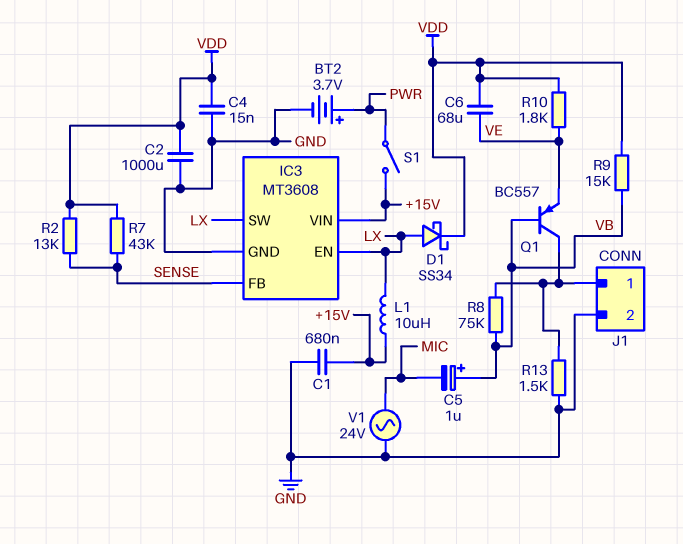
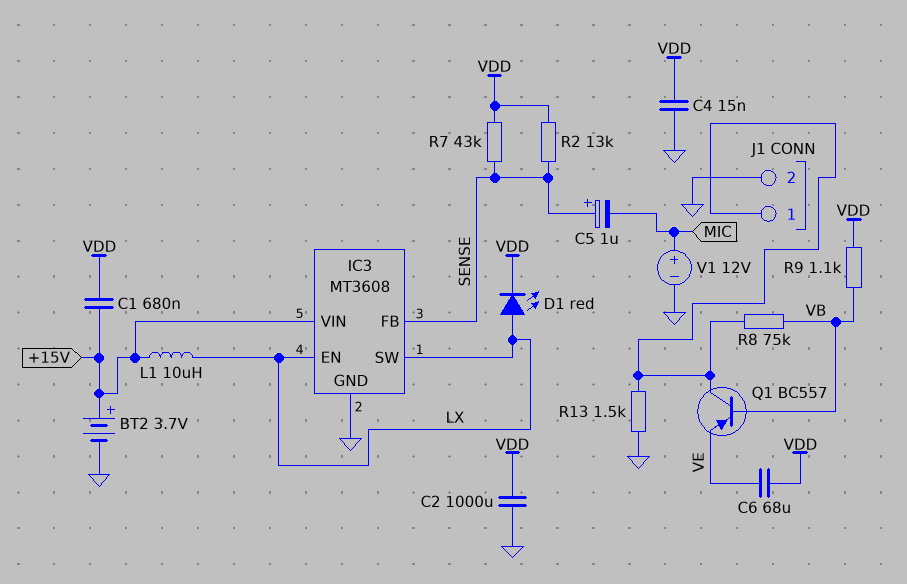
BT2: 3.7V (plus PWR, minus GND) -> 3.7V (plus +15V, minus GND)
C1: 680nF (+15V, GND) -> 680nF (+15V, VDD)
C5: 1uF (plus VB, minus MIC) -> 1uF (plus SENSE, minus MIC)
D1: schottky SS34 (A LX, K VDD) -> LED red (A LX, K VDD)
R9: 15k (VB, VDD) -> 1.1k (VB, VDD)
R10: 1.8k (VDD, VE) -> none
S1: switch (+15V, PWR) -> none
V1: AC 24V (GND, MIC) -> 12V (plus MIC, minus GND)

